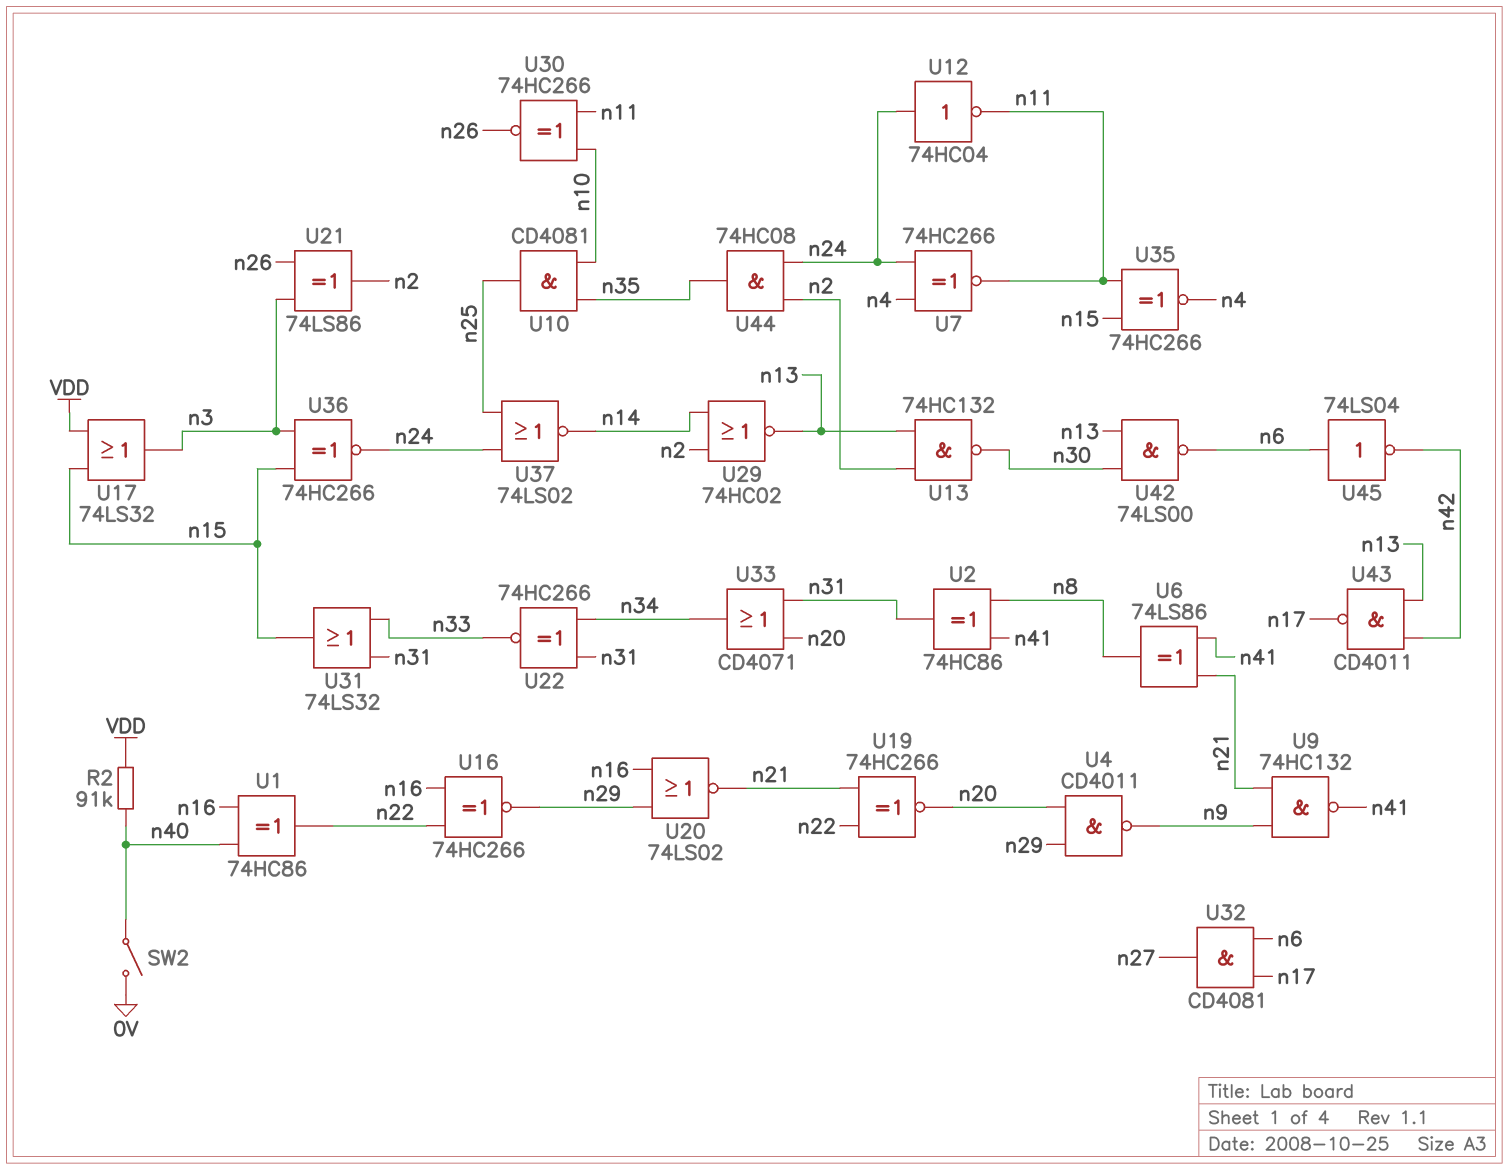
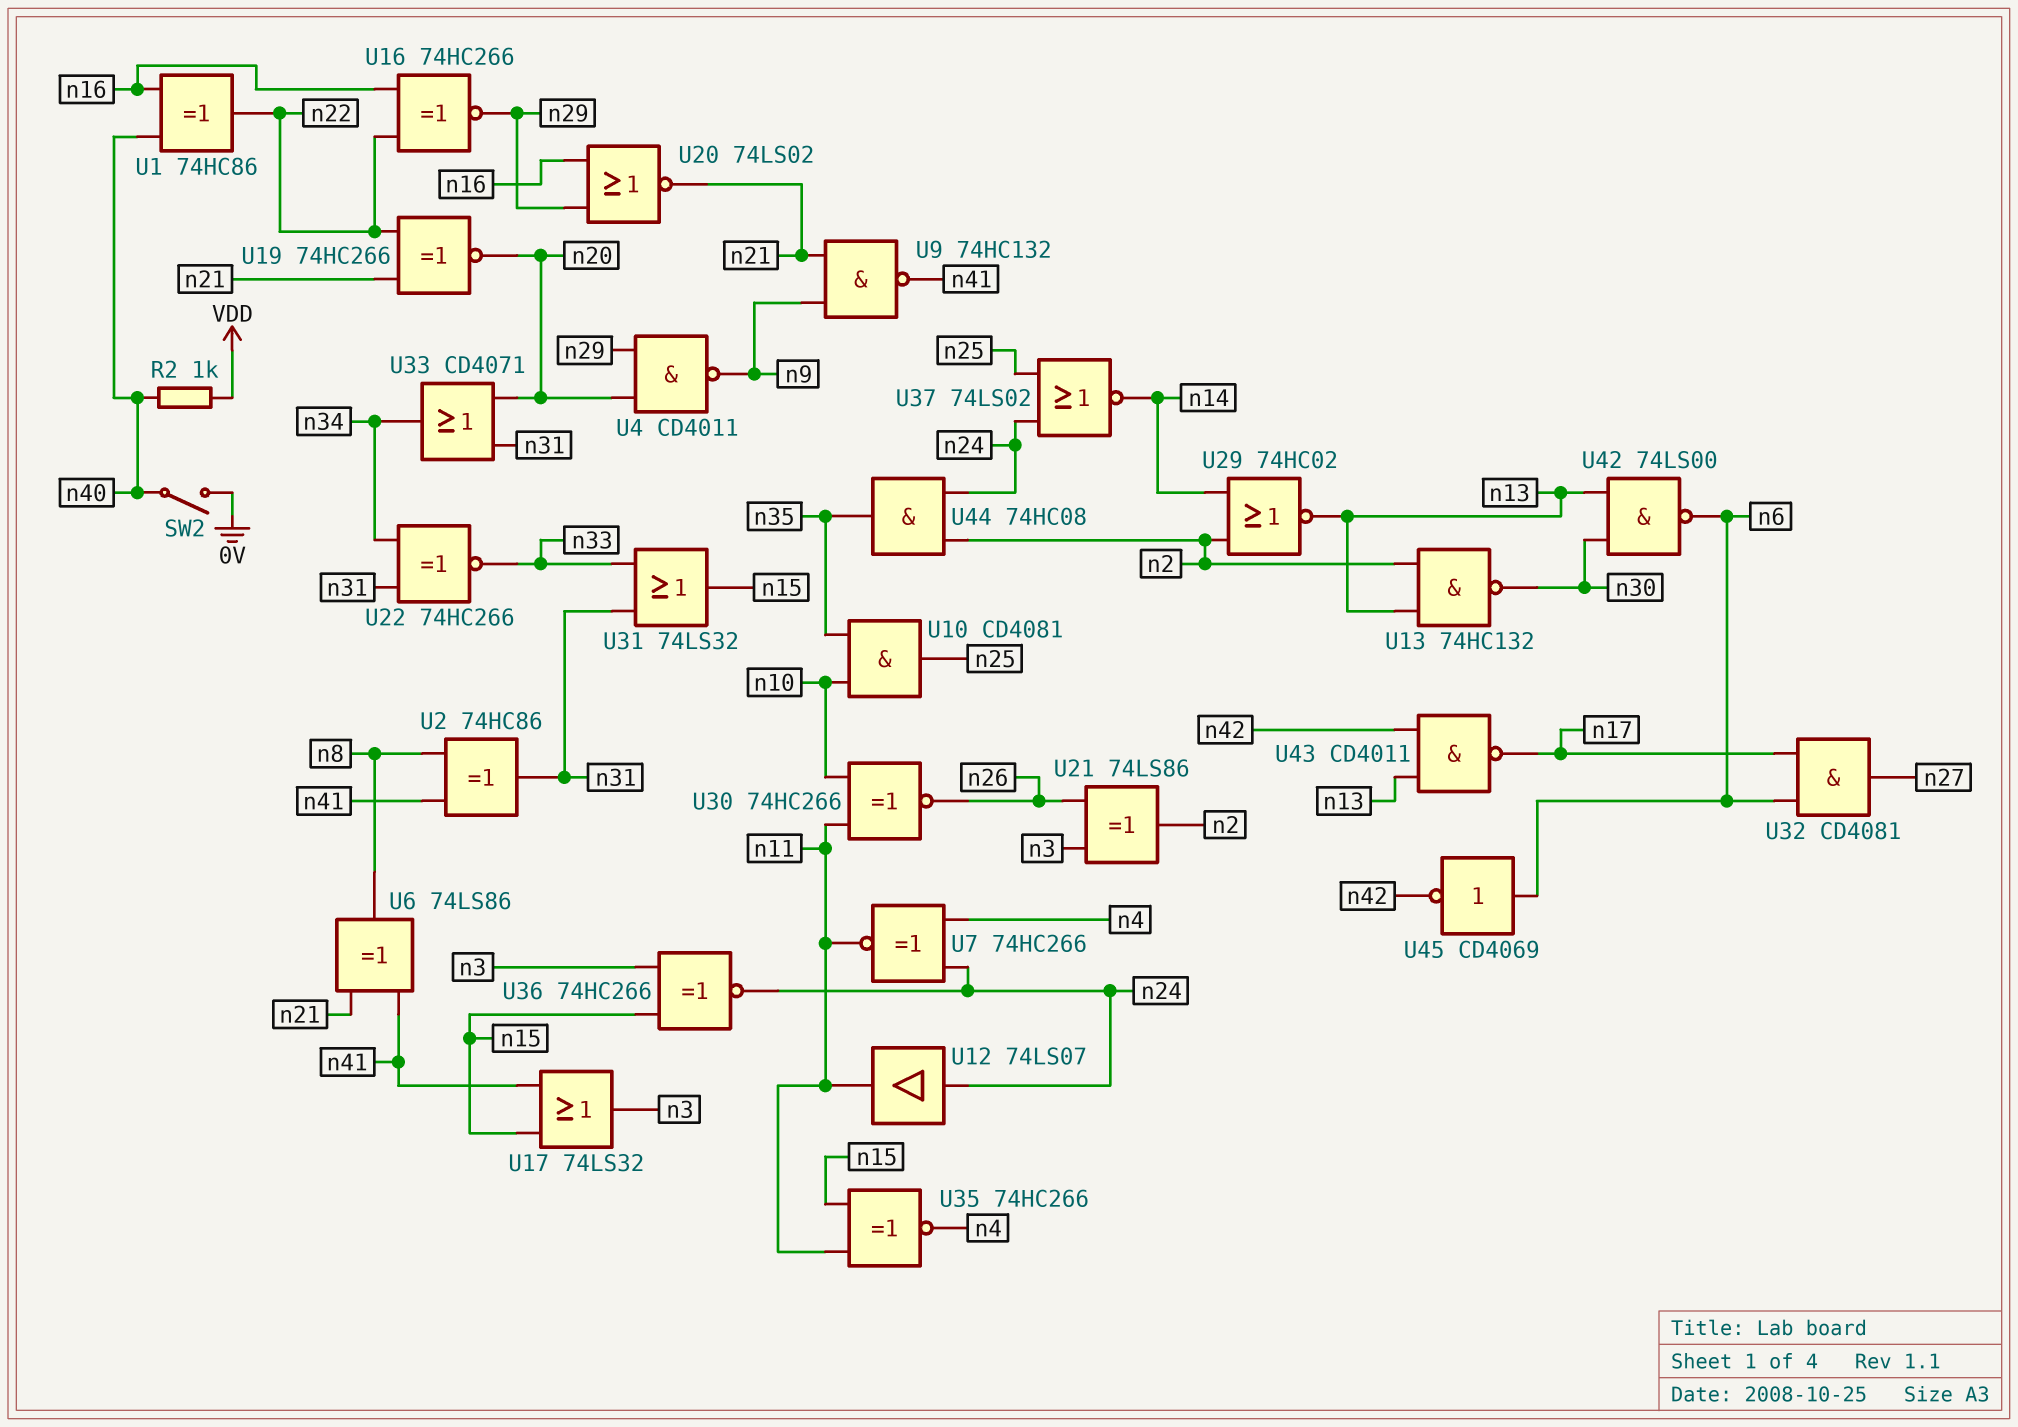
R2: 91k (VDD, n40) -> 1k (VDD, n40)
U12: NOT 74HC04 (in n24, out n11) -> buffer 74LS07 (in n24, out n11)
U17: OR 74LS32 (in VDD, in n15, out n3) -> OR 74LS32 (in n15, in n41, out n3)
U45: NOT 74LS04 (in n6, out n42) -> NOT CD4069 (in n6, out n42)

